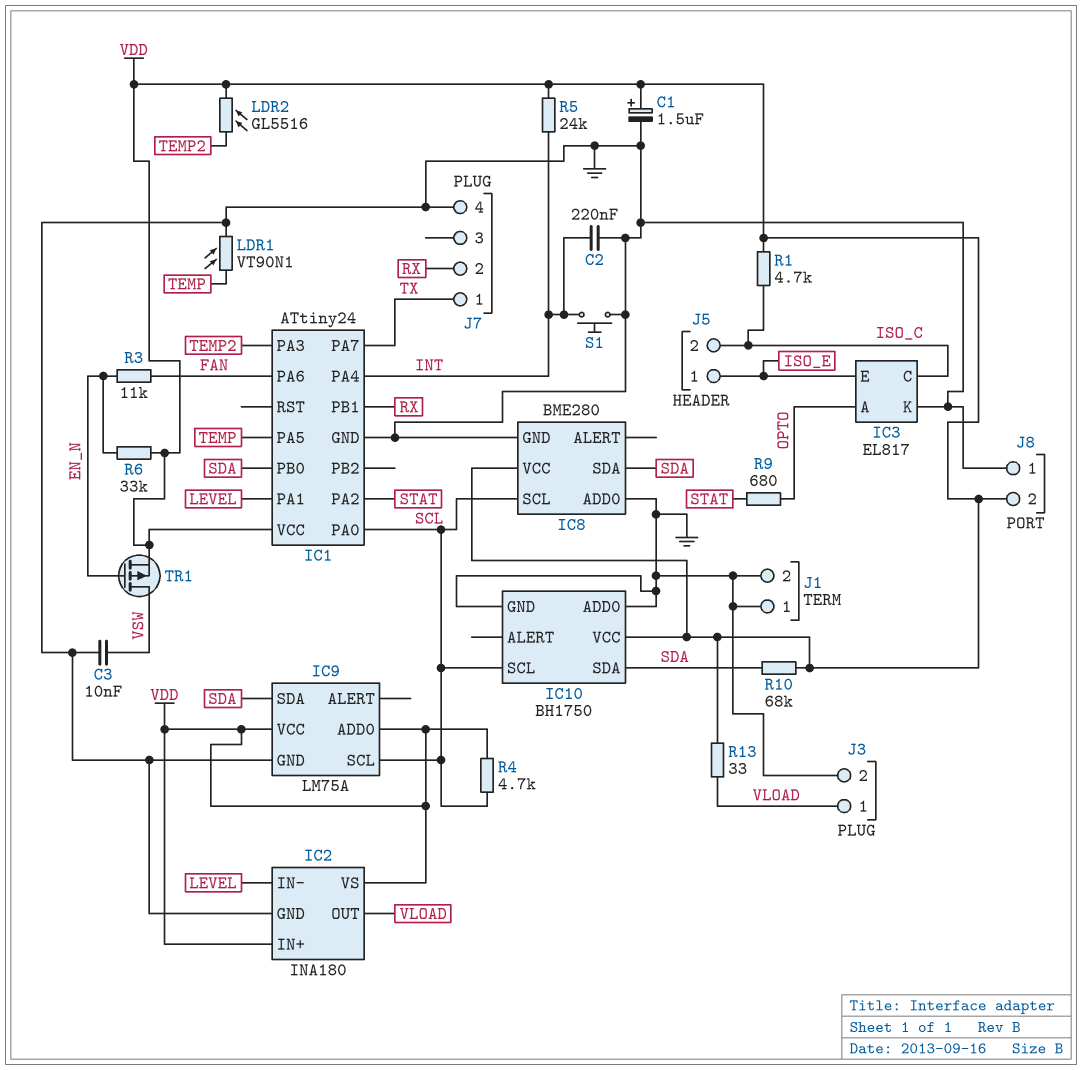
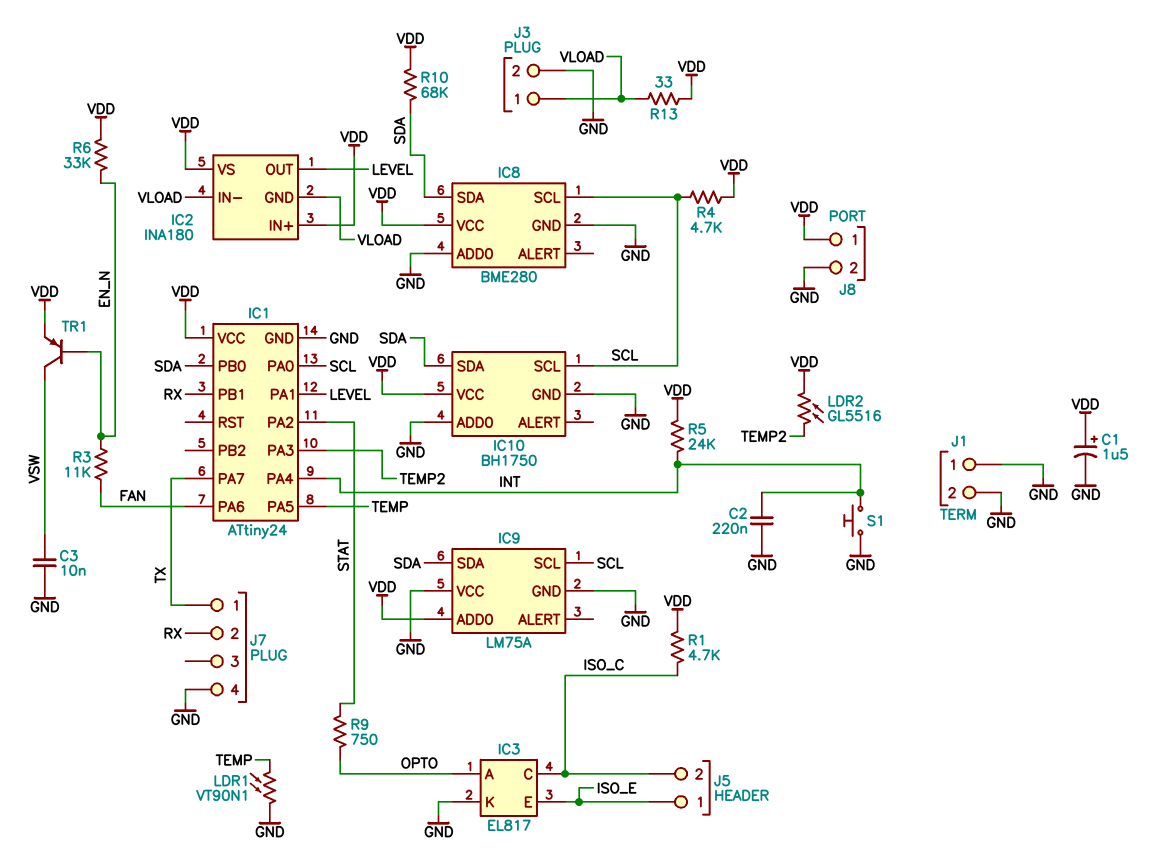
IC2 pin GND: GND -> VLOAD
IC2 pin IN-: LEVEL -> VLOAD
IC2 pin OUT: VLOAD -> LEVEL
IC9 pin VCC: VDD -> GND
J8 pin 1: GND -> VDD
J8 pin 2: VDD -> GND
R9: 680 (OPTO, STAT) -> 750 (OPTO, STAT)
TR1: PMOS (G EN_N, D VSW, S VDD) -> PNP (B EN_N, C VSW, E VDD)

